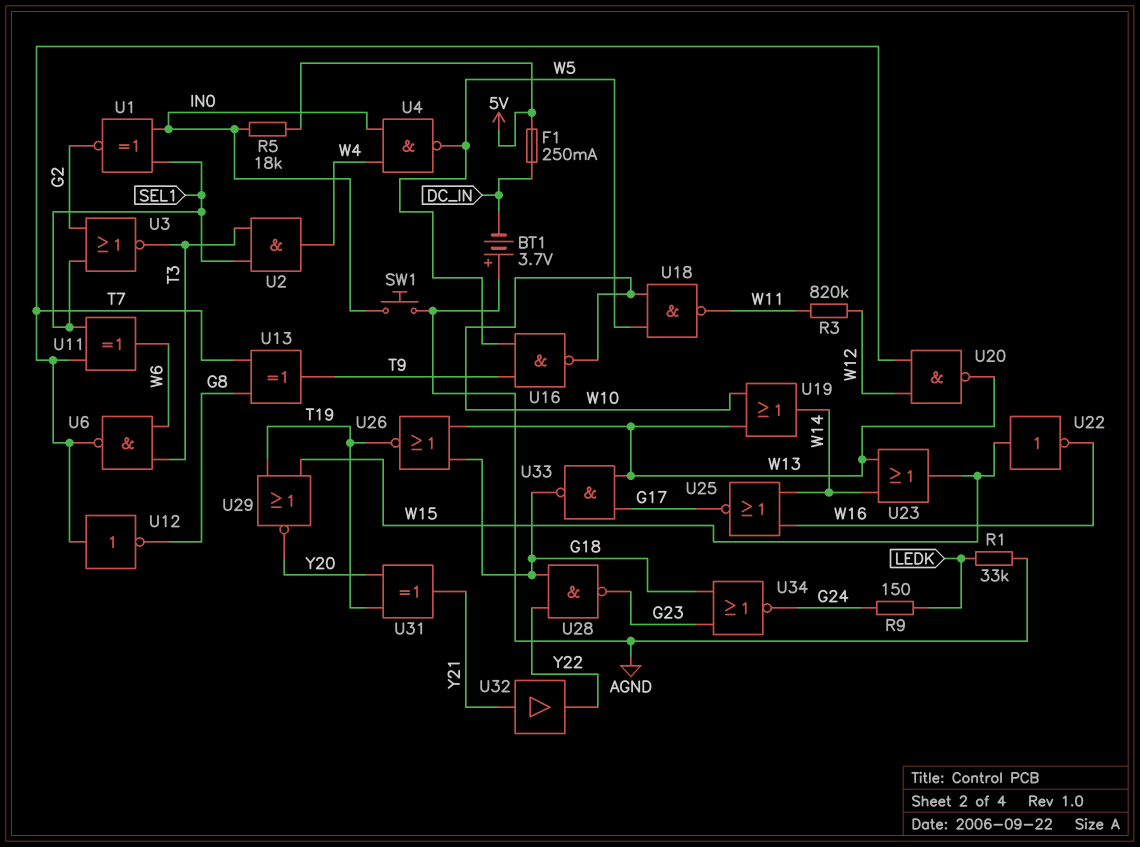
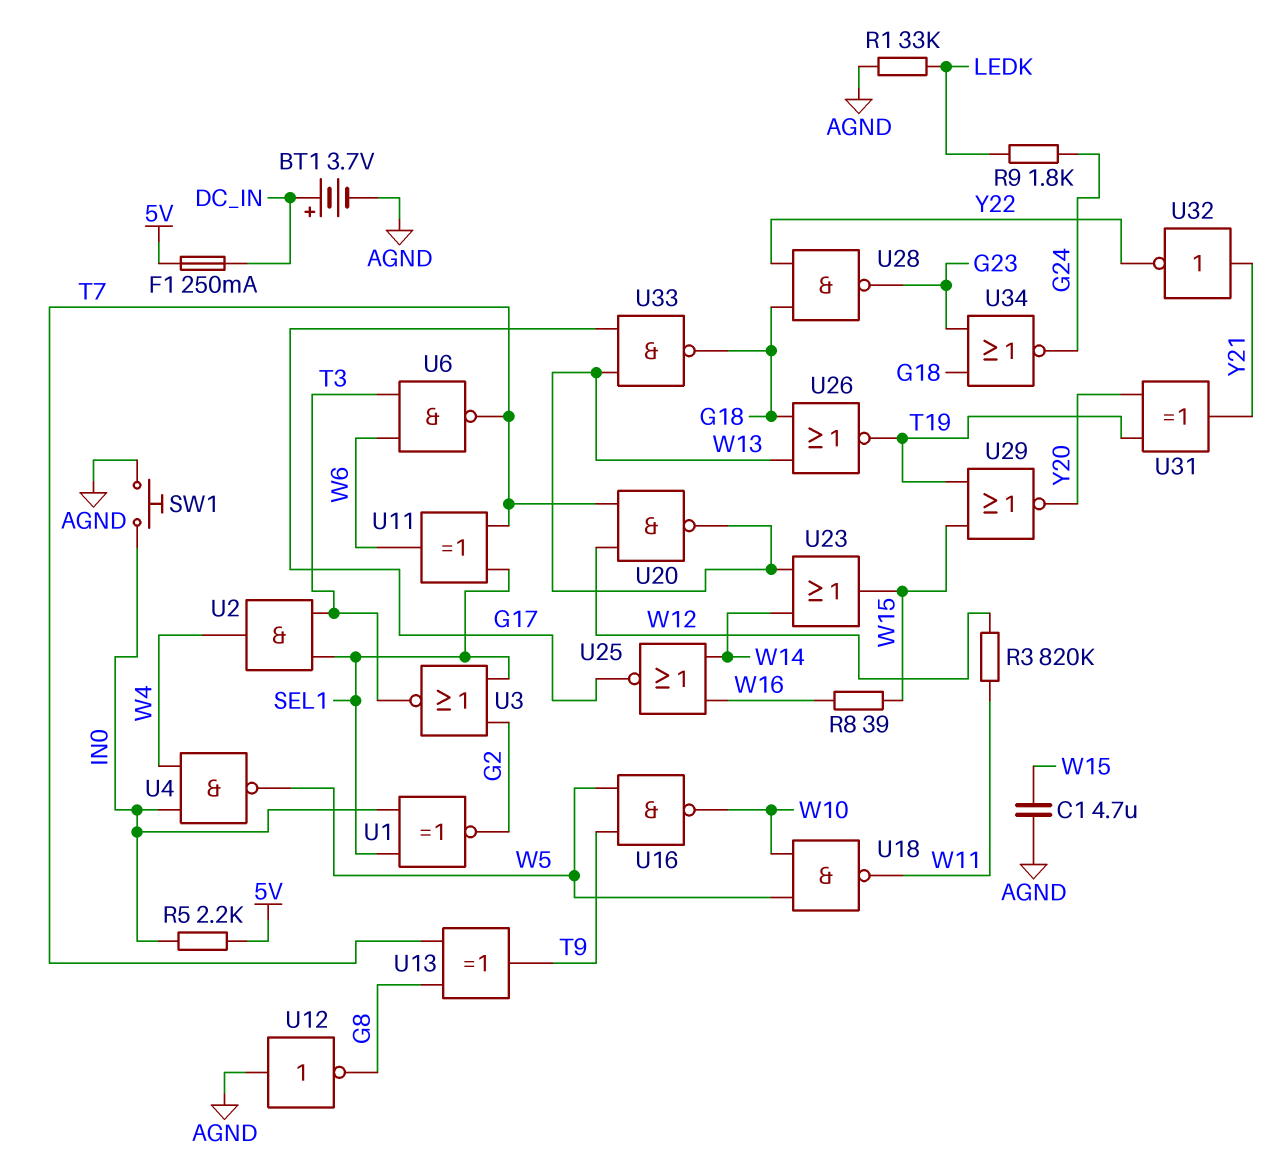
BT1: 3.7V (plus AGND, minus DC_IN) -> 3.7V (plus DC_IN, minus AGND)
C1: none -> 4.7uF (AGND, W15)
R5: 18k (5V, IN0) -> 2.2k (5V, IN0)
R8: none -> 39 (W15, W16)
R9: 150 (G24, LEDK) -> 1.8k (G24, LEDK)
U12: NOT (in T7, out G8) -> NOT (in AGND, out G8)
U19: OR (in W10, in W13, out W14) -> none
U22: NOT (in W15, out W16) -> none
U32: buffer (in Y21, out Y22) -> NOT (in Y21, out Y22)

